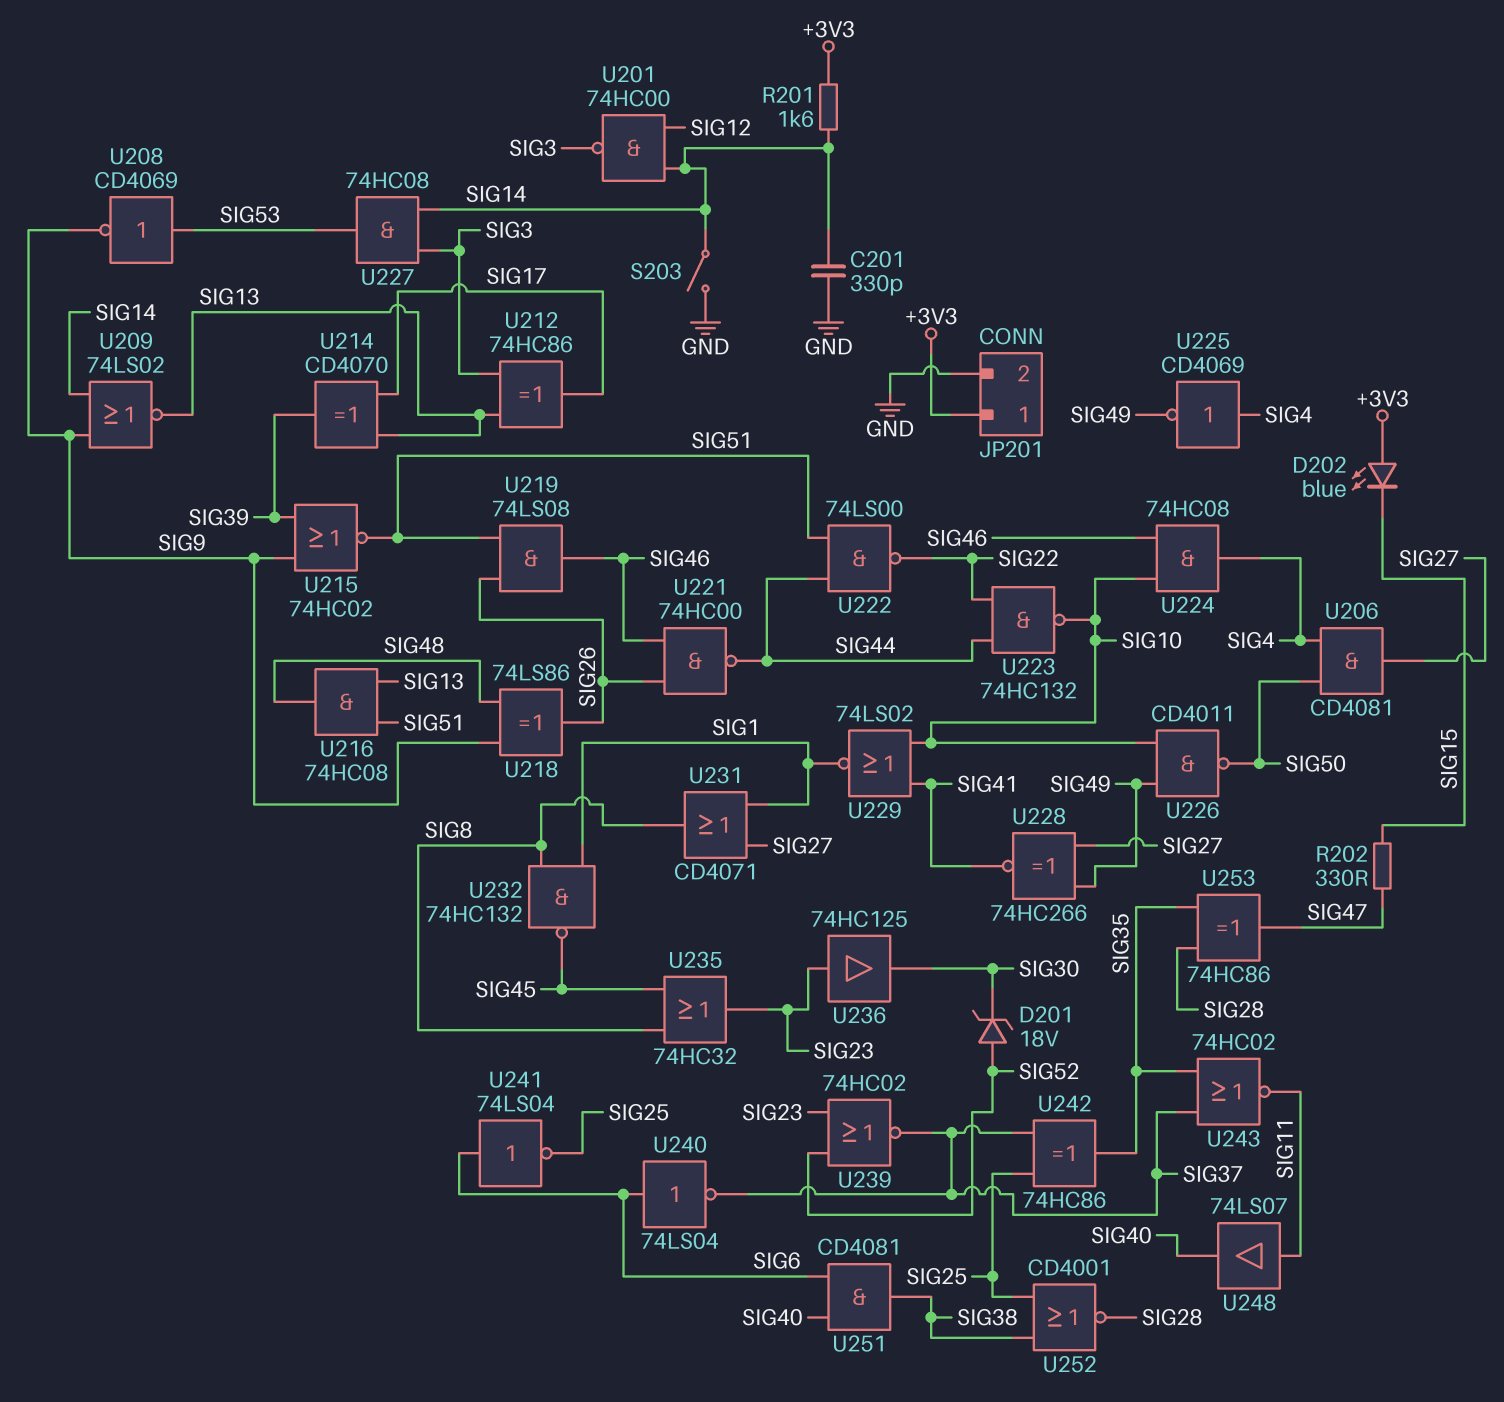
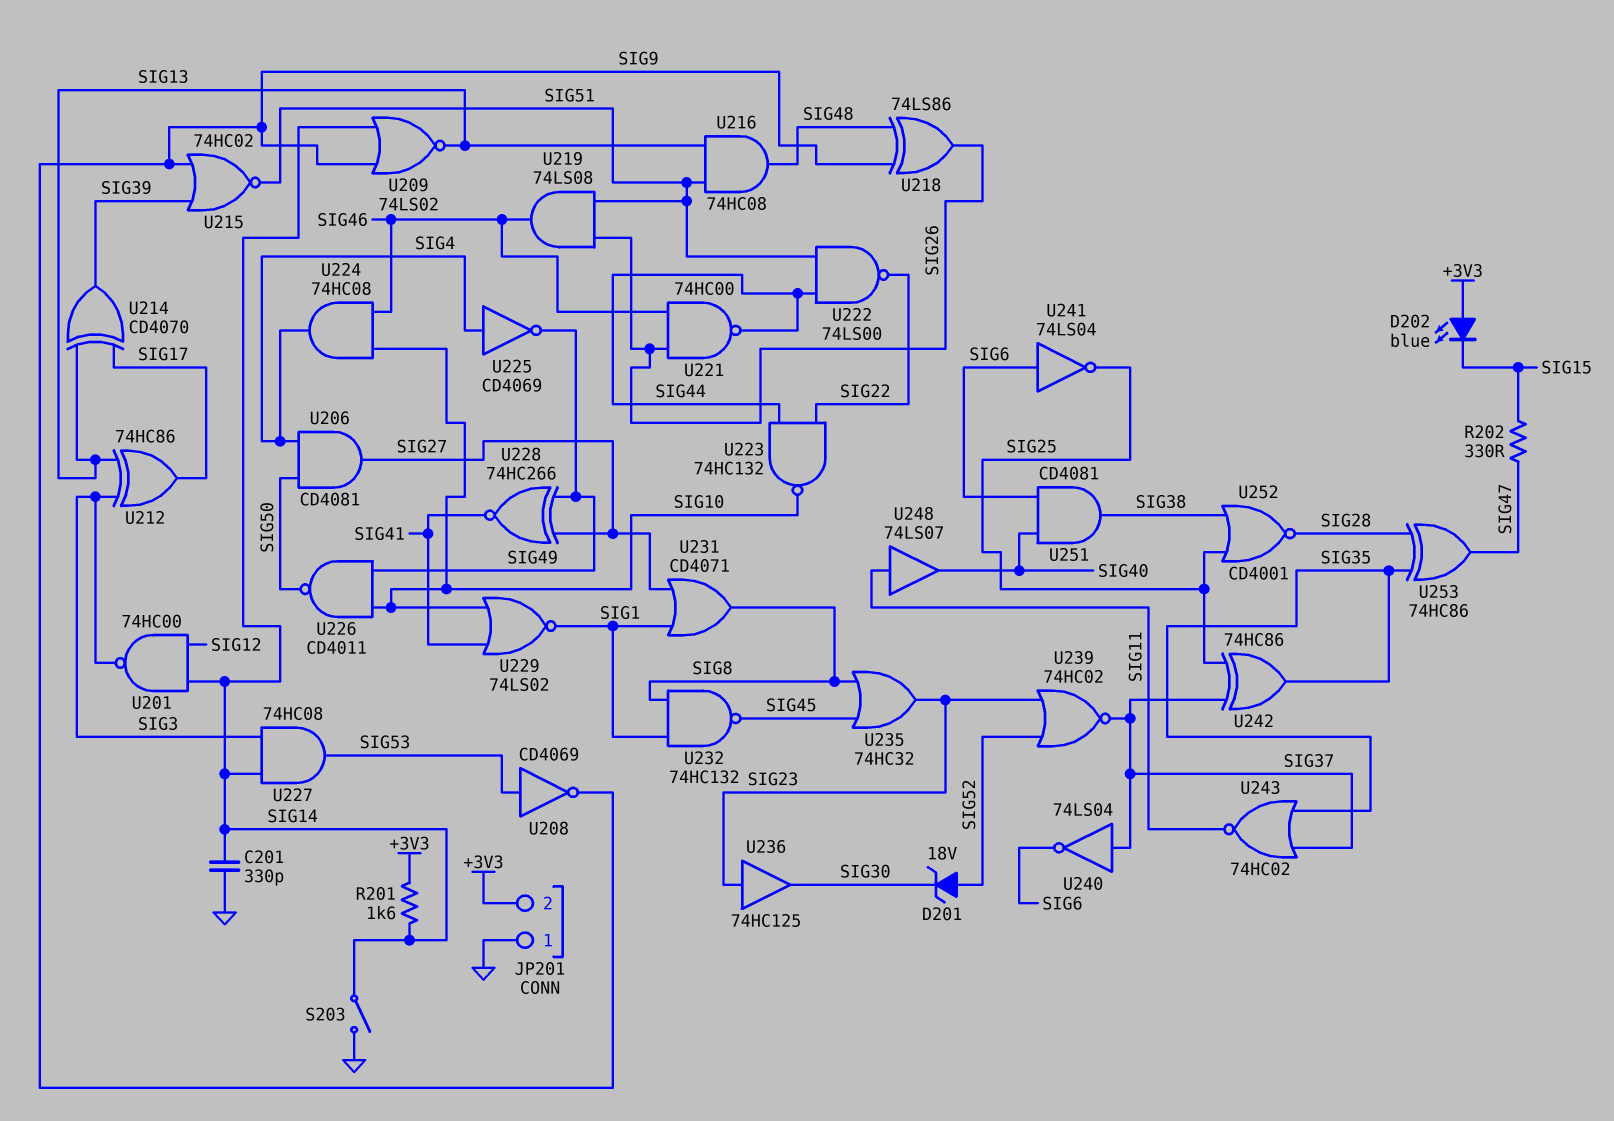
JP201 pin 1: +3V3 -> GND
JP201 pin 2: GND -> +3V3
U240: NOT 74LS04 (in SIG6, out SIG37) -> NOT 74LS04 (in SIG37, out SIG6)

